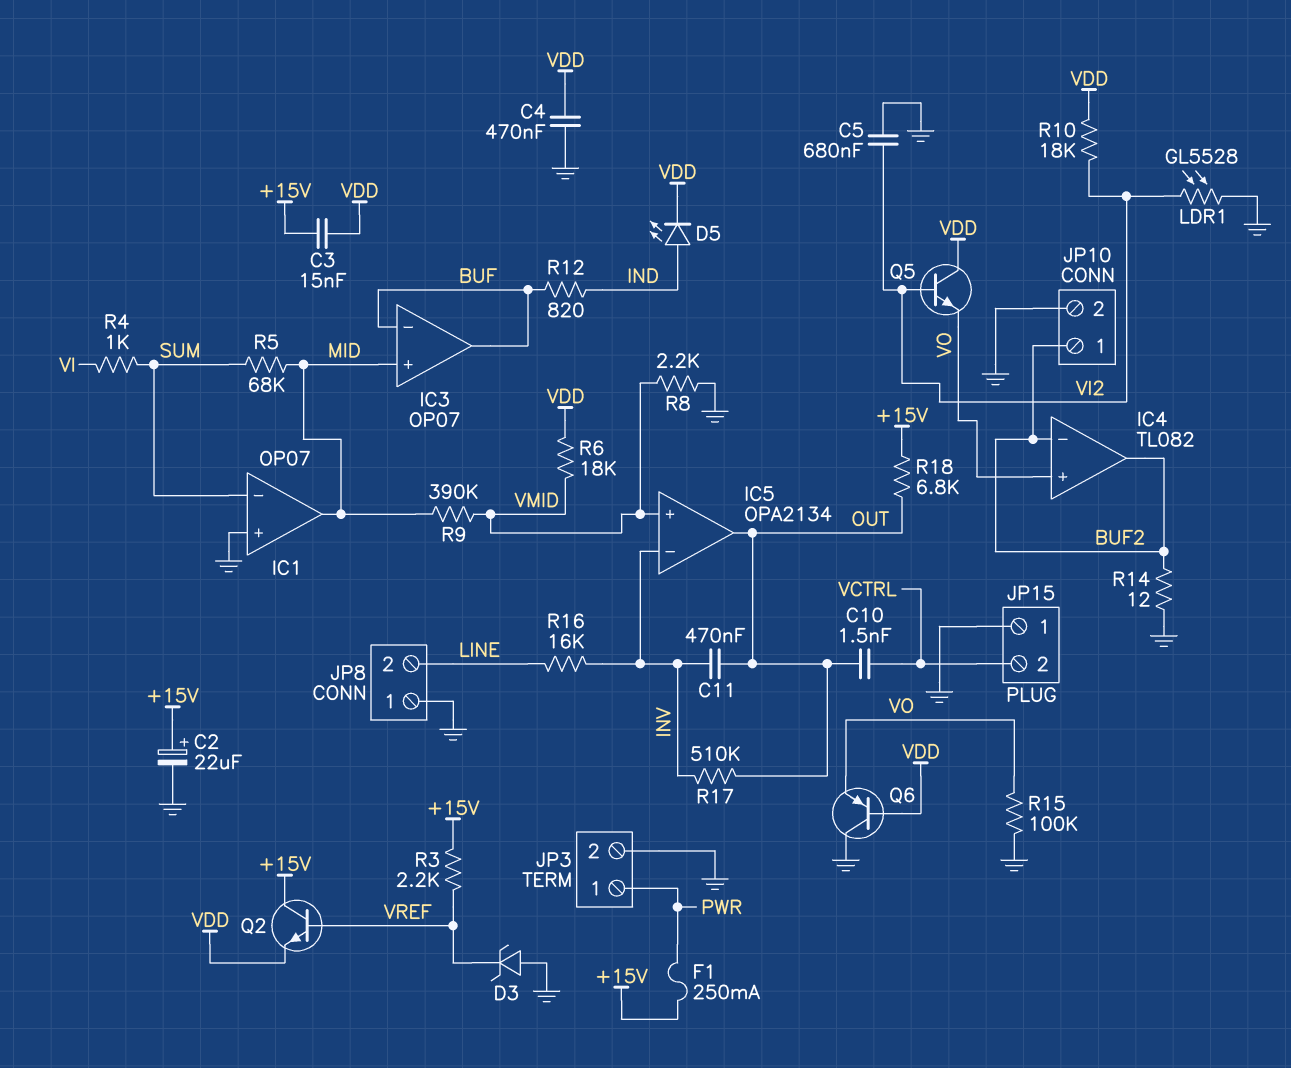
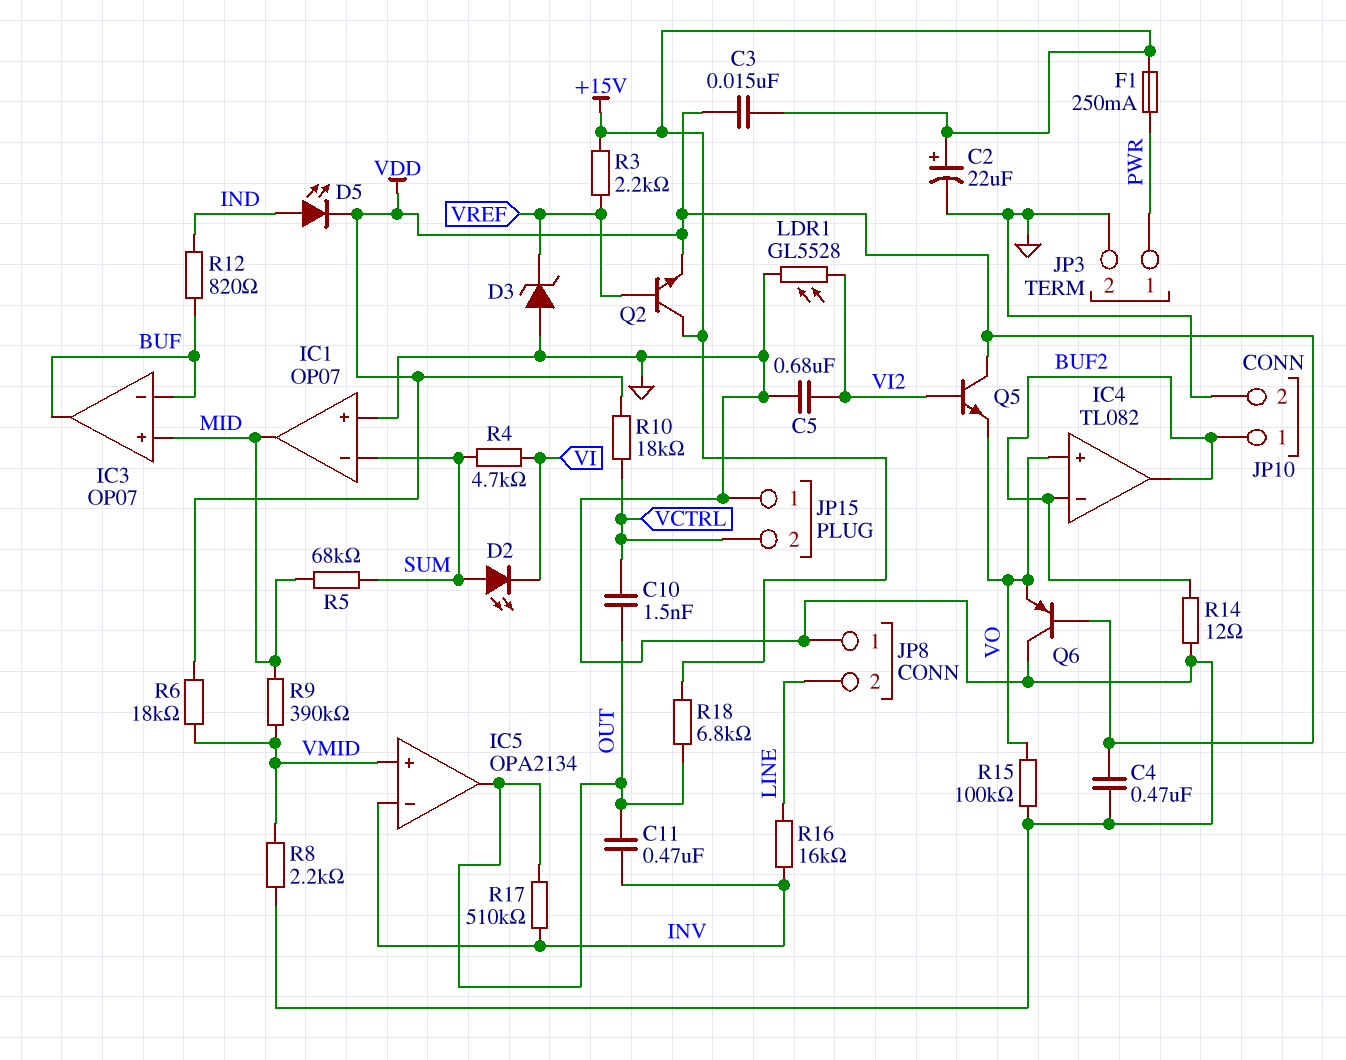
D2: none -> LED (A SUM, K VI)
R4: 1k (SUM, VI) -> 4.7k (SUM, VI)
R10: 18k (VDD, VI2) -> 18k (VCTRL, VDD)

